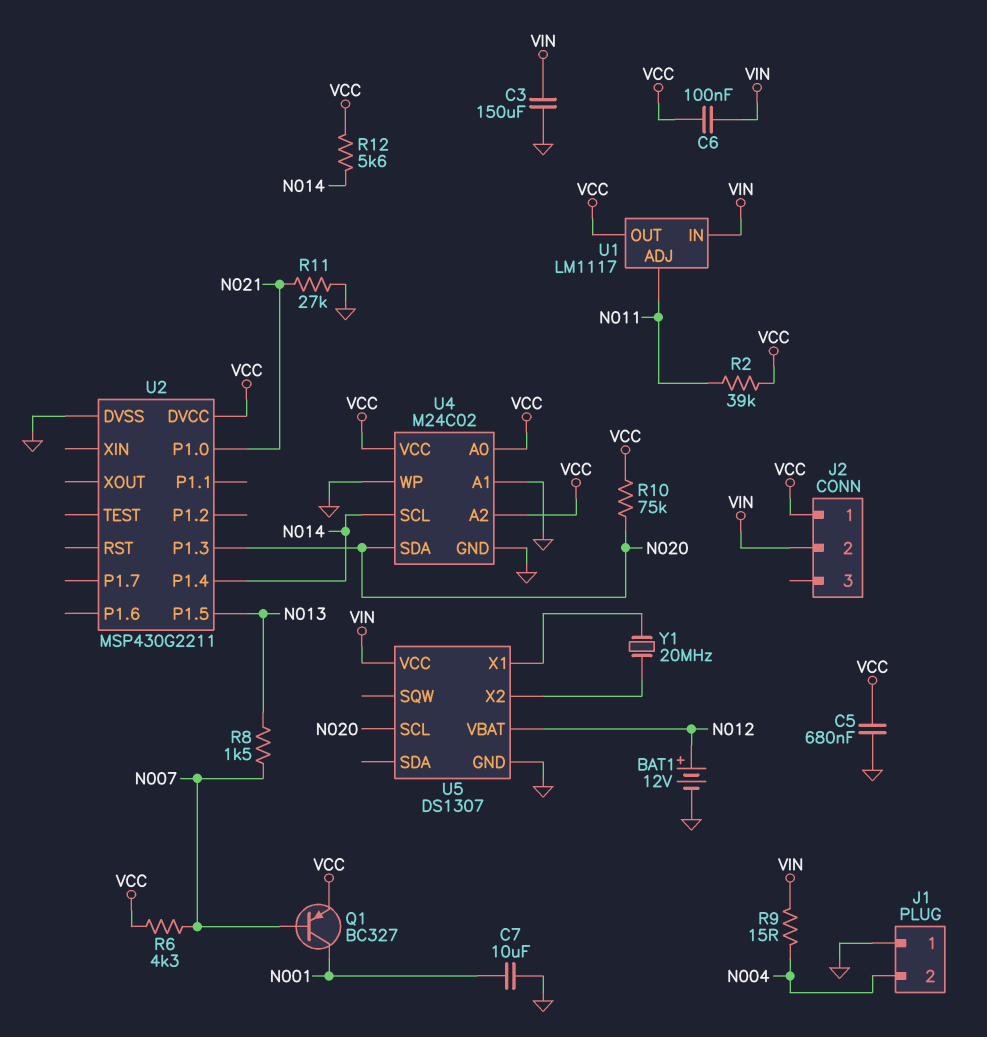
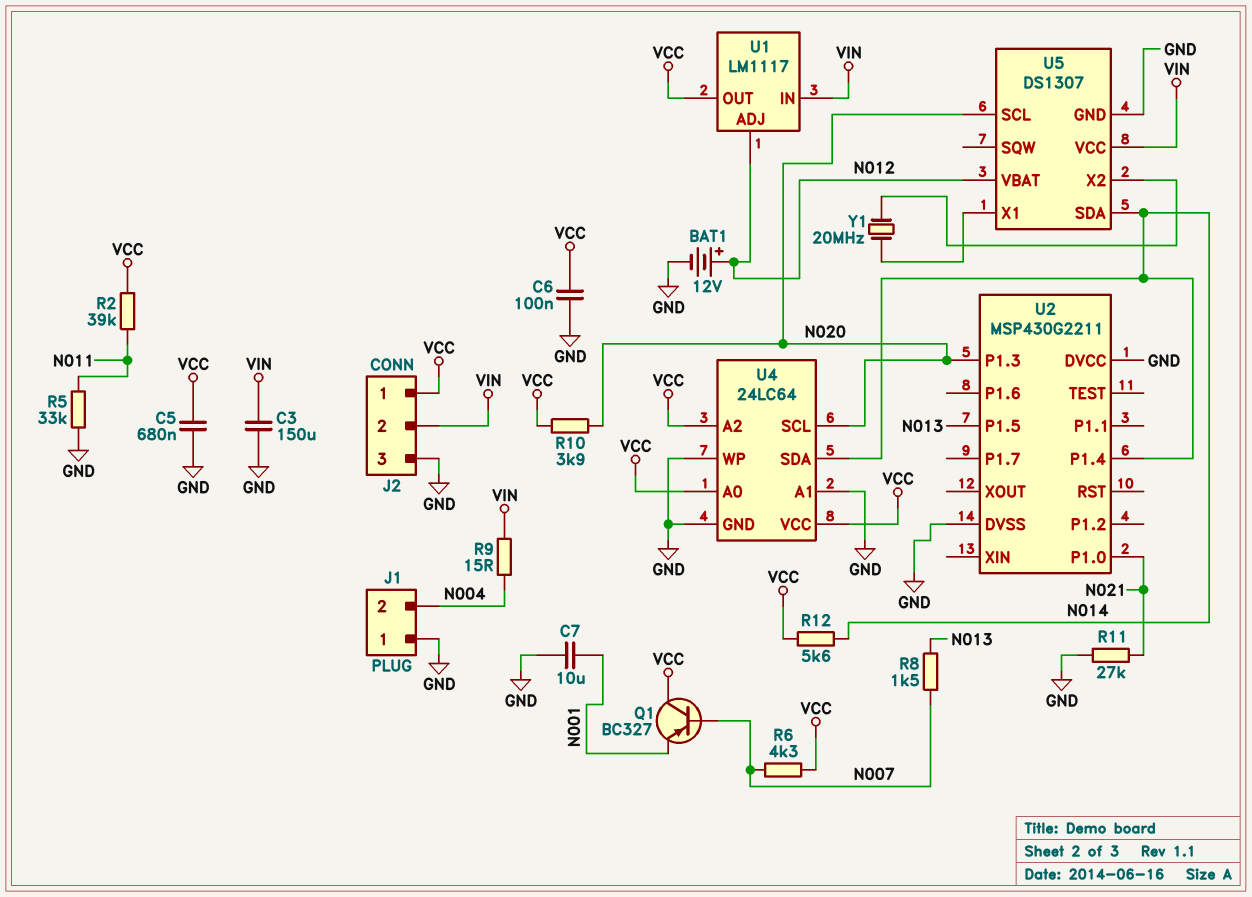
C6: 100nF (VCC, VIN) -> 100nF (GND, VCC)
J2 pin 3: none -> GND
Q1: PNP BC327 (B N007, C N001, E VCC) -> PNP BC327 (B N007, C VCC, E N001)
R5: none -> 33k (GND, N011)
R10: 75k (N020, VCC) -> 3.9k (N020, VCC)
U1 pin ADJ: N011 -> N012
U2 pin DVCC: VCC -> GND
U4: M24C02 -> 24LC64
U4 pin SCL: N014 -> N020
U4 pin SDA: N020 -> N014
U5 pin SDA: none -> N014

